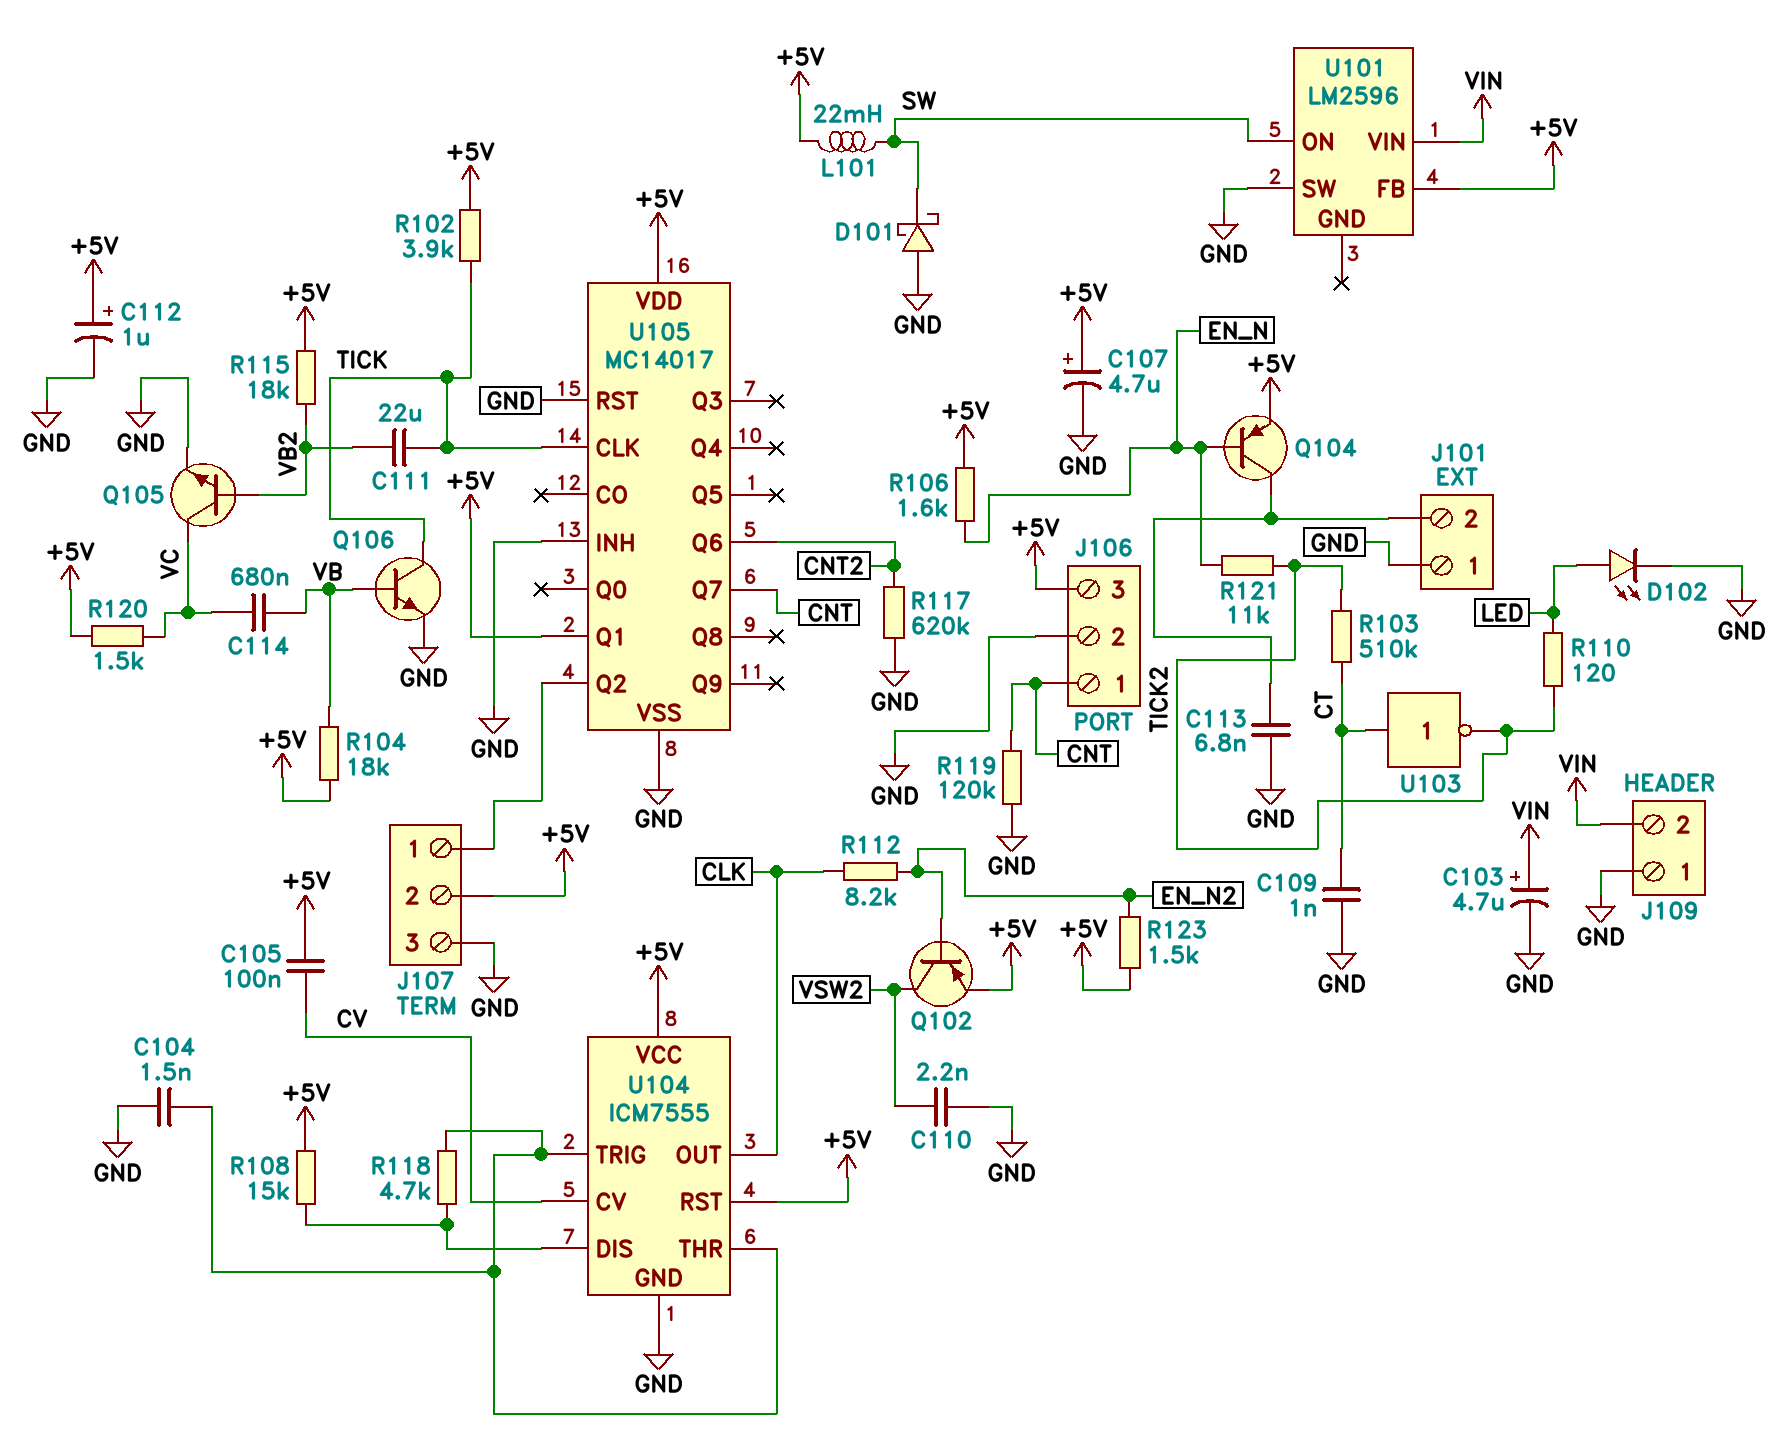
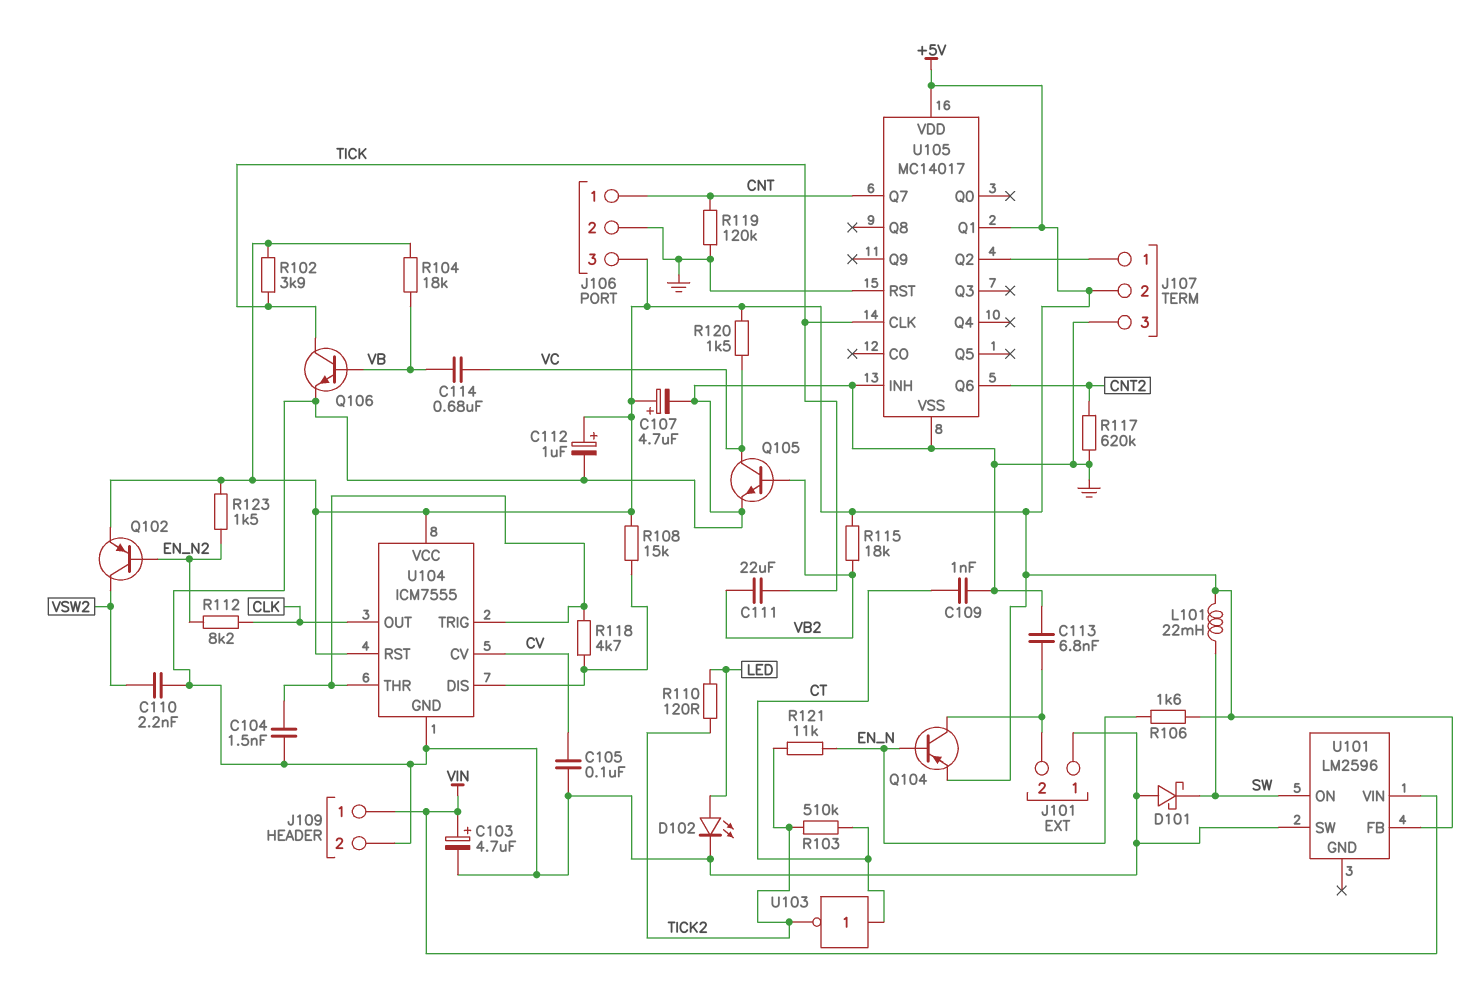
C105: 100nF (+5V, CV) -> 100nF (CV, GND)
J109 pin 1: GND -> VIN
J109 pin 2: VIN -> GND

